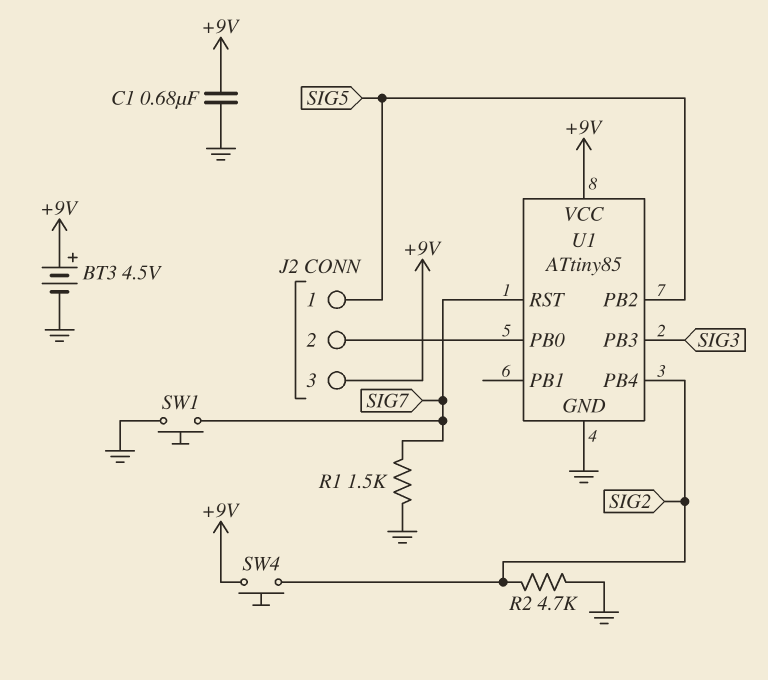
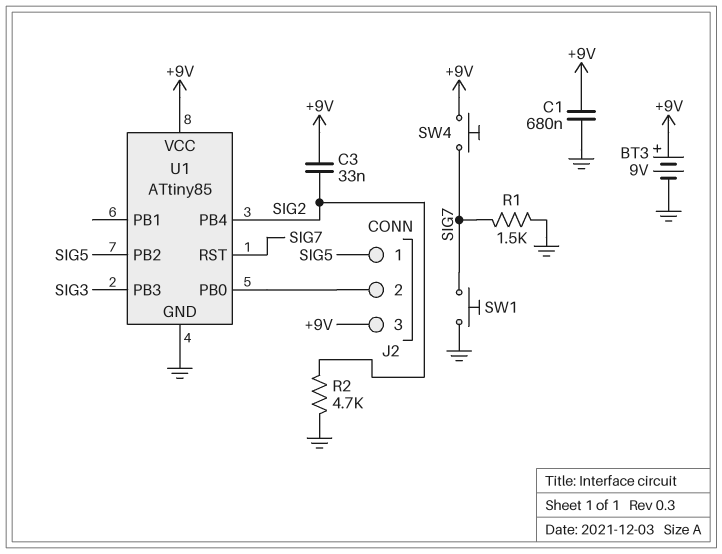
BT3: 4.5V (plus +9V, minus GND) -> 9V (plus +9V, minus GND)
C3: none -> 33nF (+9V, SIG2)
SW4: button (+9V, SIG2) -> button (+9V, SIG7)

